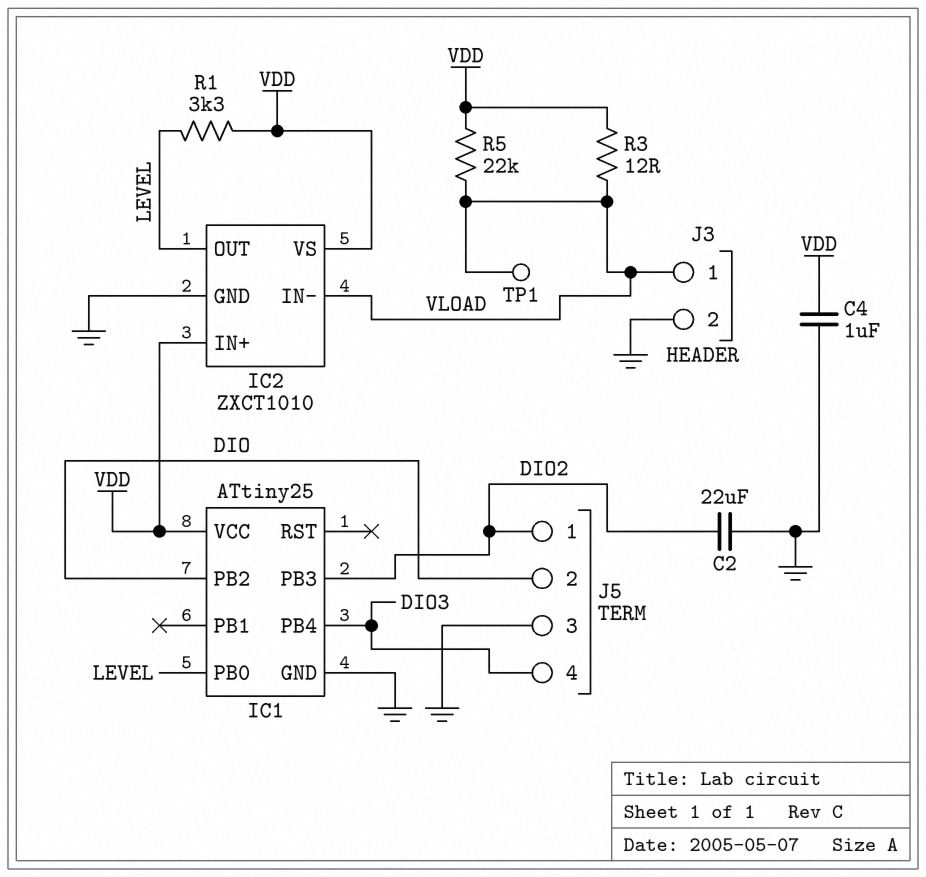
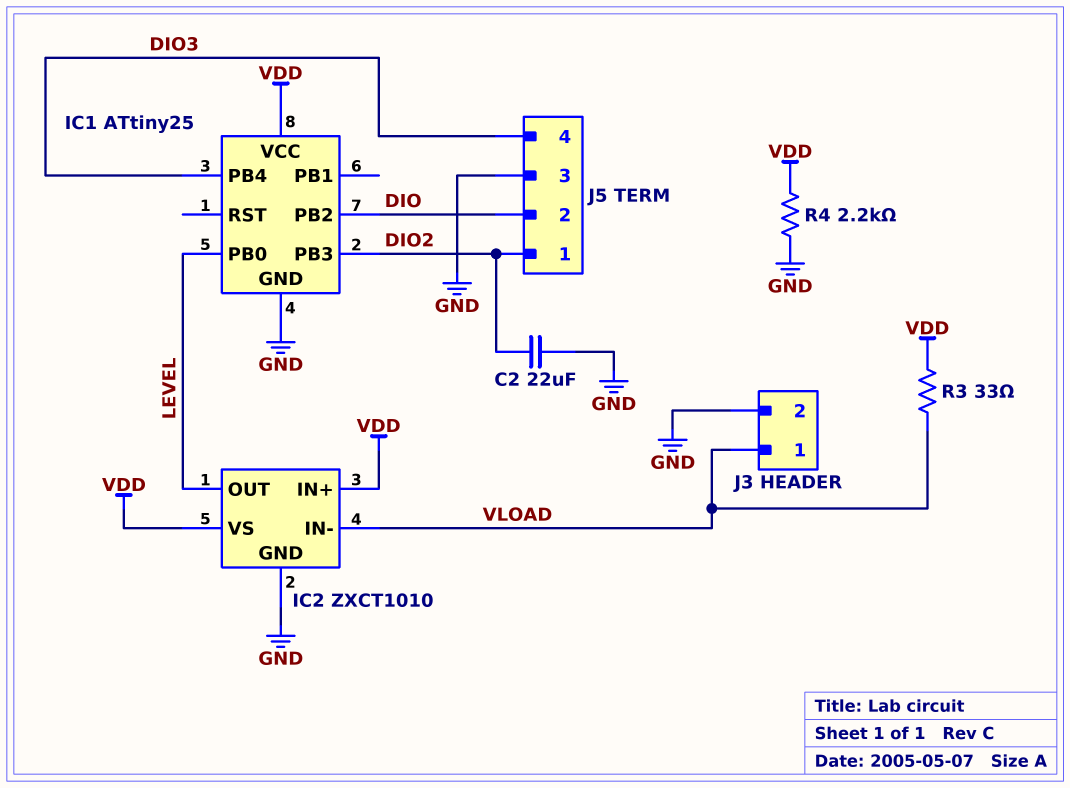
C4: 1uF (GND, VDD) -> none
R1: 3.3k (LEVEL, VDD) -> none
R3: 12 (VDD, VLOAD) -> 33 (VDD, VLOAD)
R4: none -> 2.2k (GND, VDD)
R5: 22k (VDD, VLOAD) -> none
TP1: test point (VLOAD) -> none

